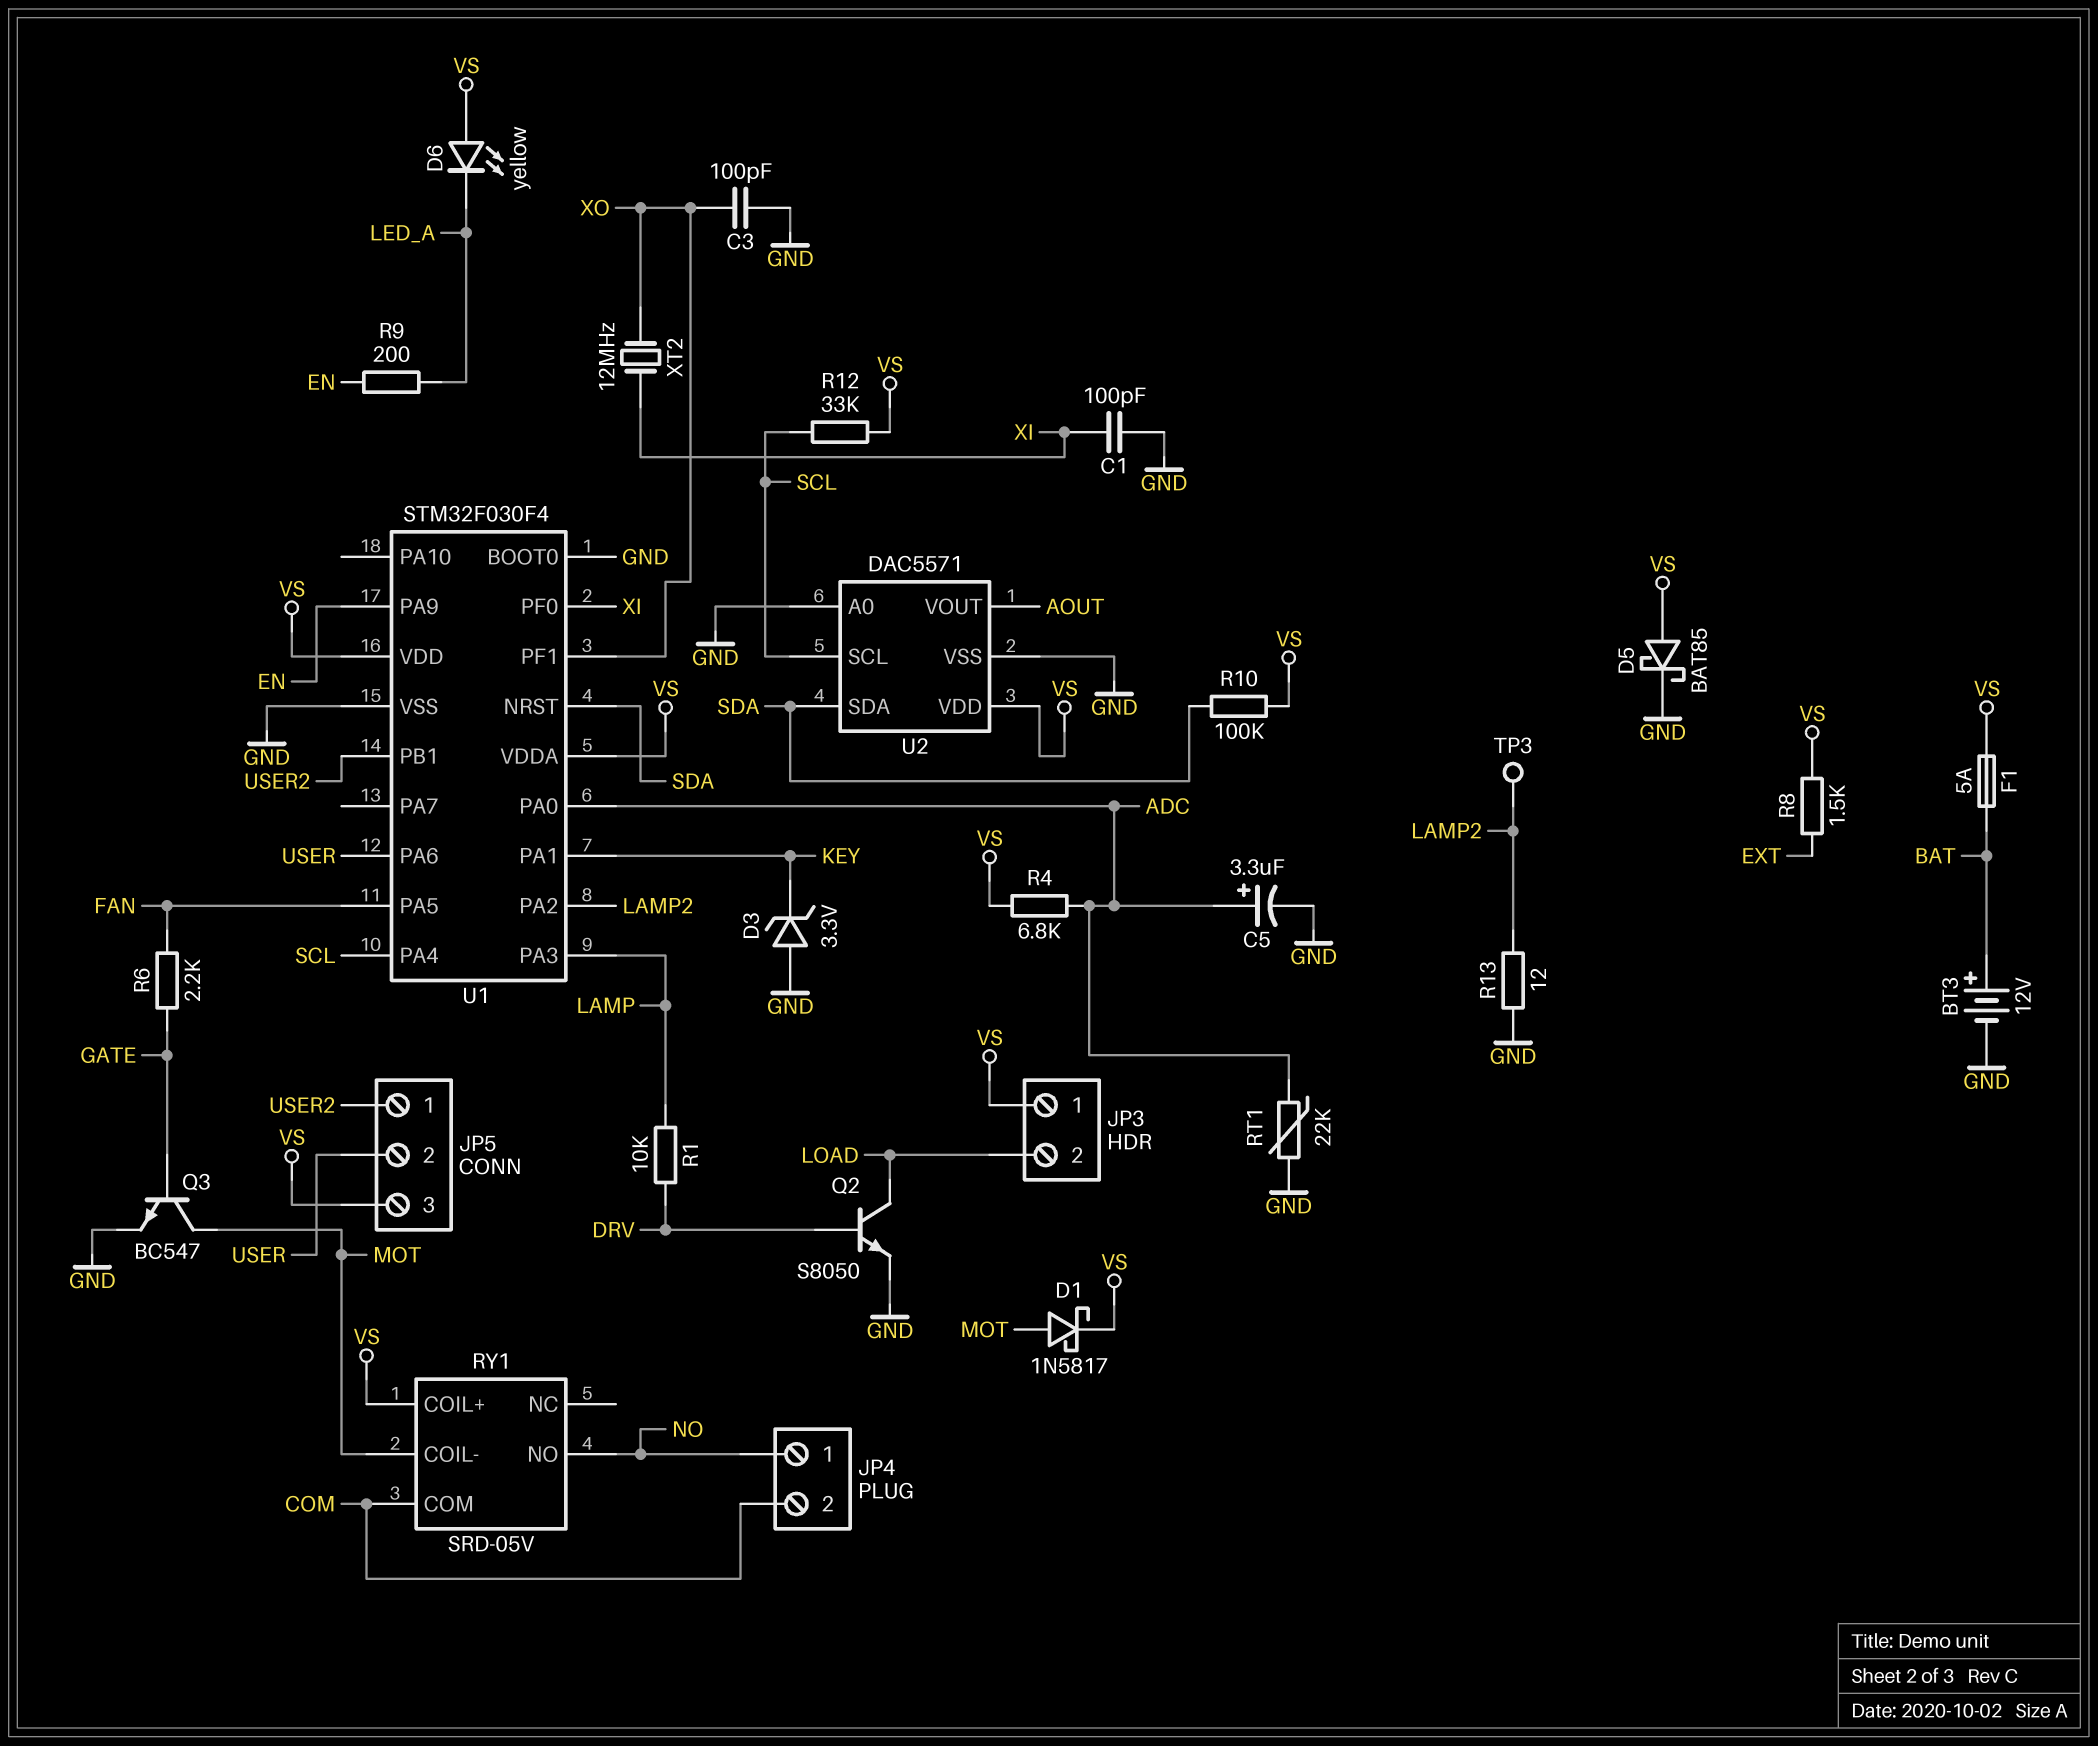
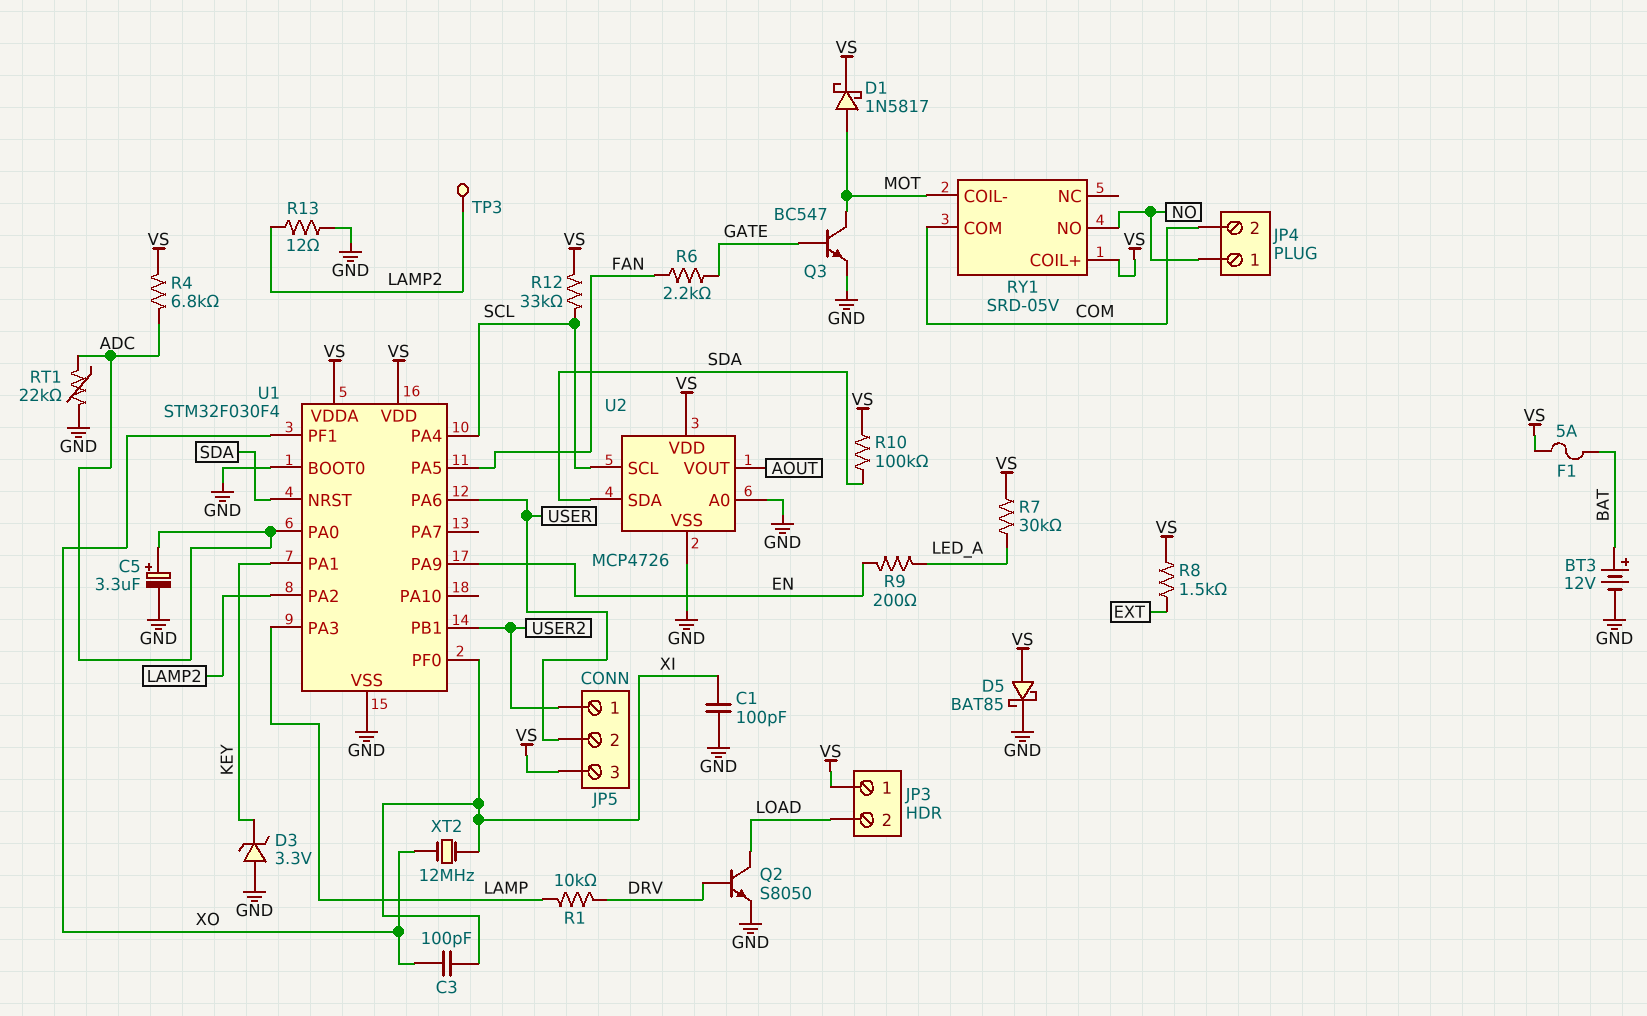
C3: 100pF (GND, XO) -> 100pF (XI, XO)
D6: LED yellow (A VS, K LED_A) -> none
R7: none -> 30k (LED_A, VS)
U2: DAC5571 -> MCP4726

